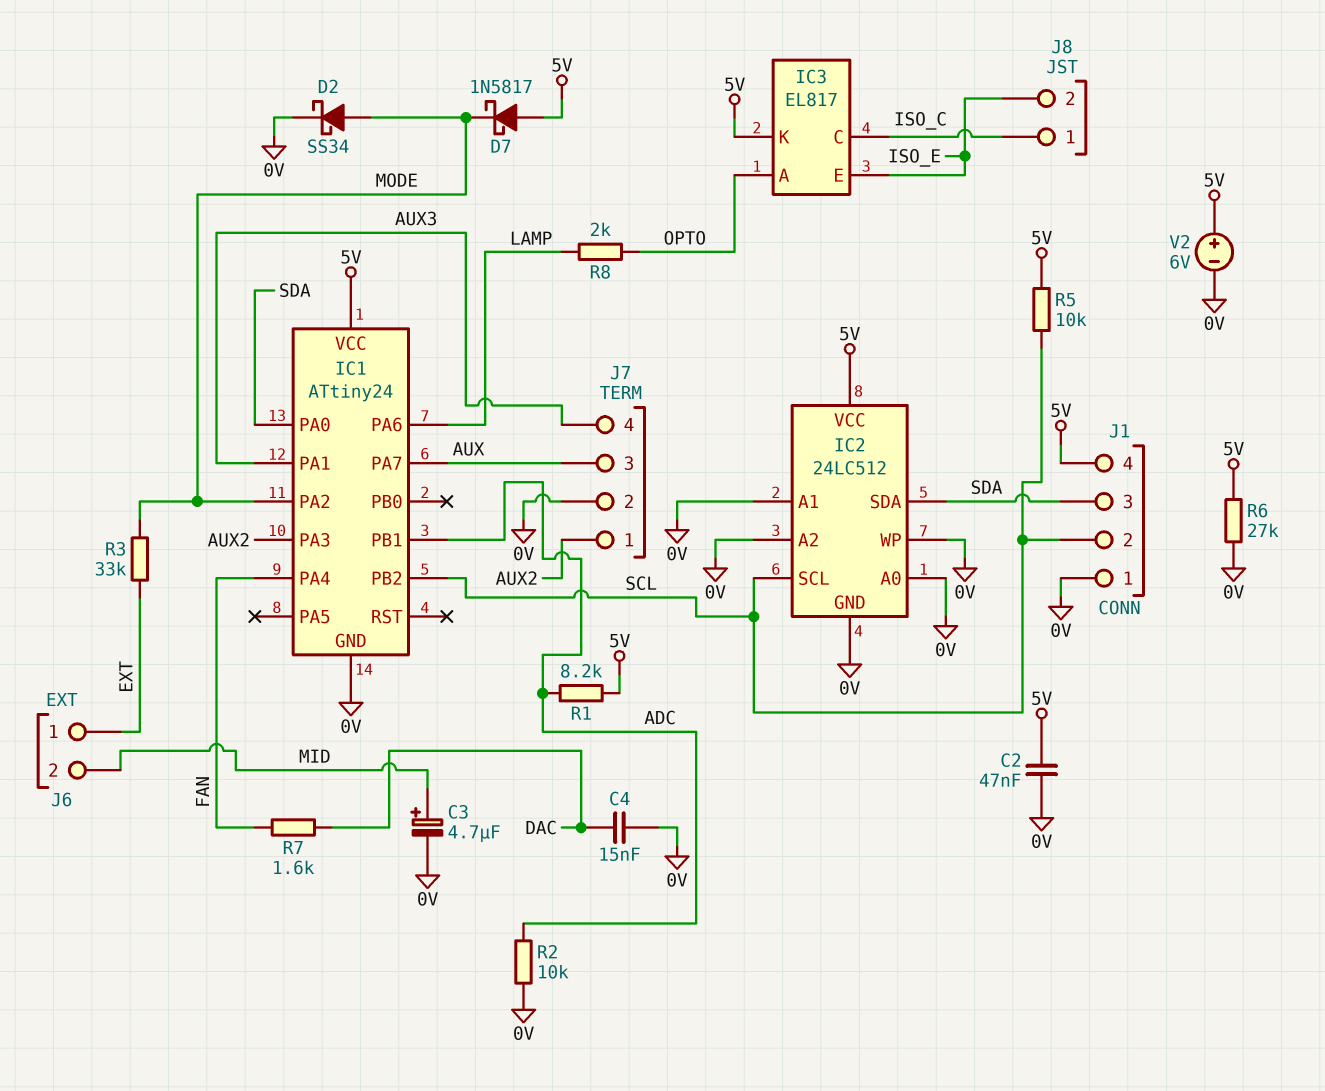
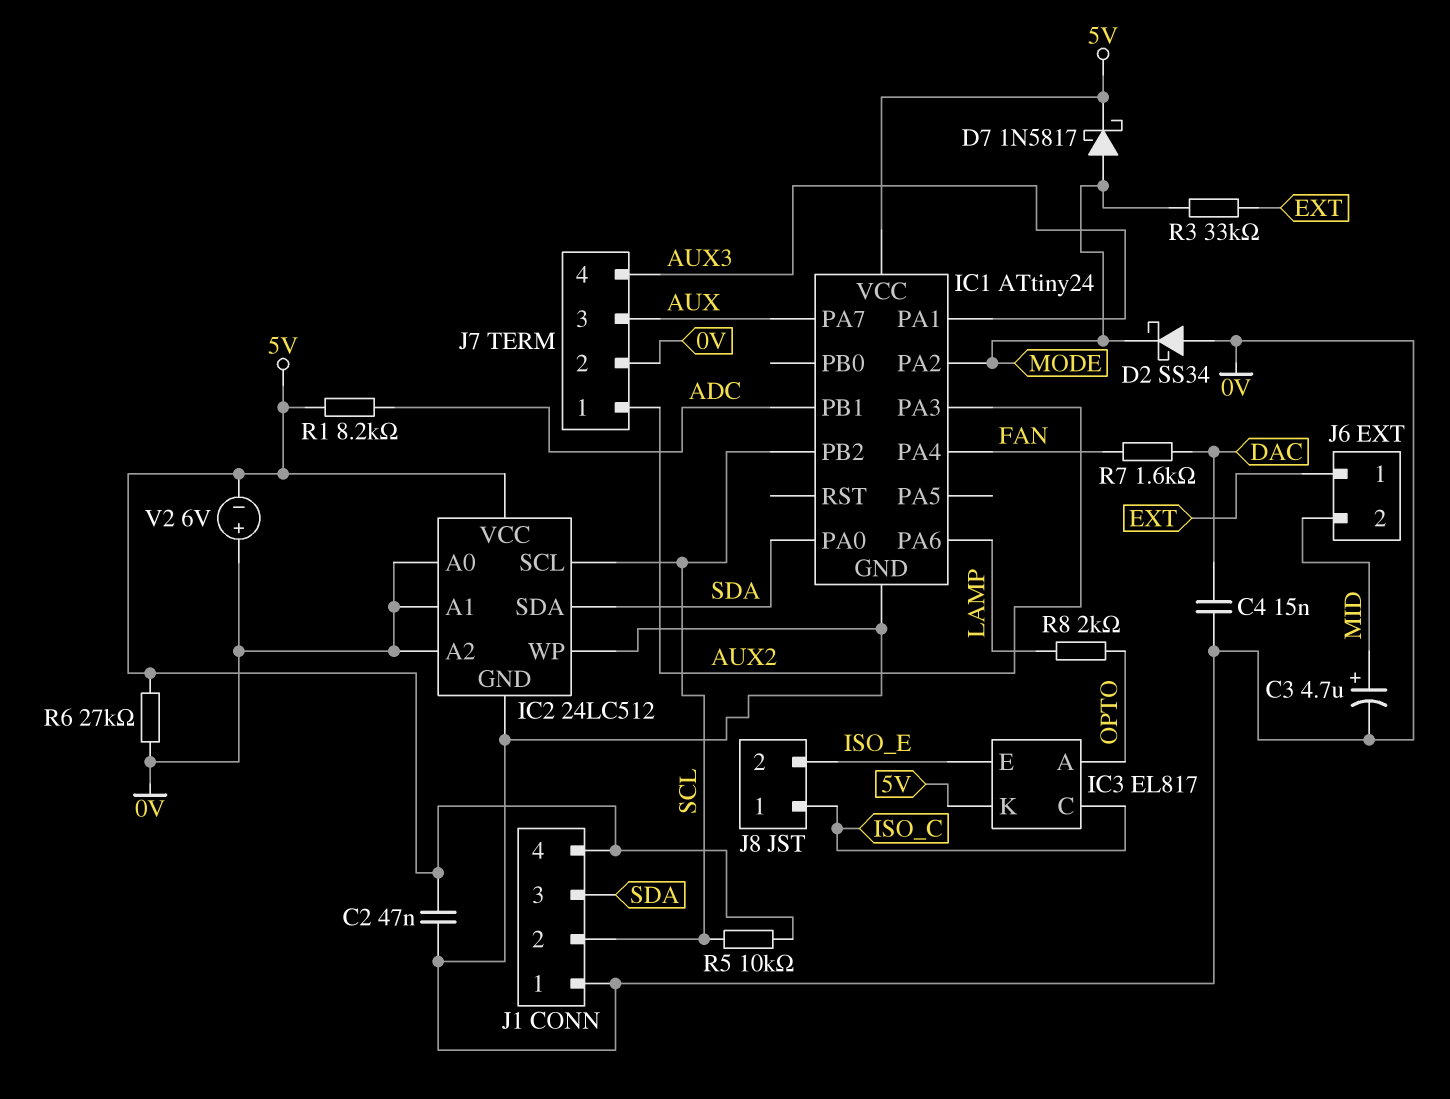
D2: schottky SS34 (A MODE, K 0V) -> schottky SS34 (A 0V, K MODE)
D7: schottky 1N5817 (A 5V, K MODE) -> schottky 1N5817 (A MODE, K 5V)
R2: 10k (0V, ADC) -> none
V2: 6V (plus 5V, minus 0V) -> 6V (plus 0V, minus 5V)

